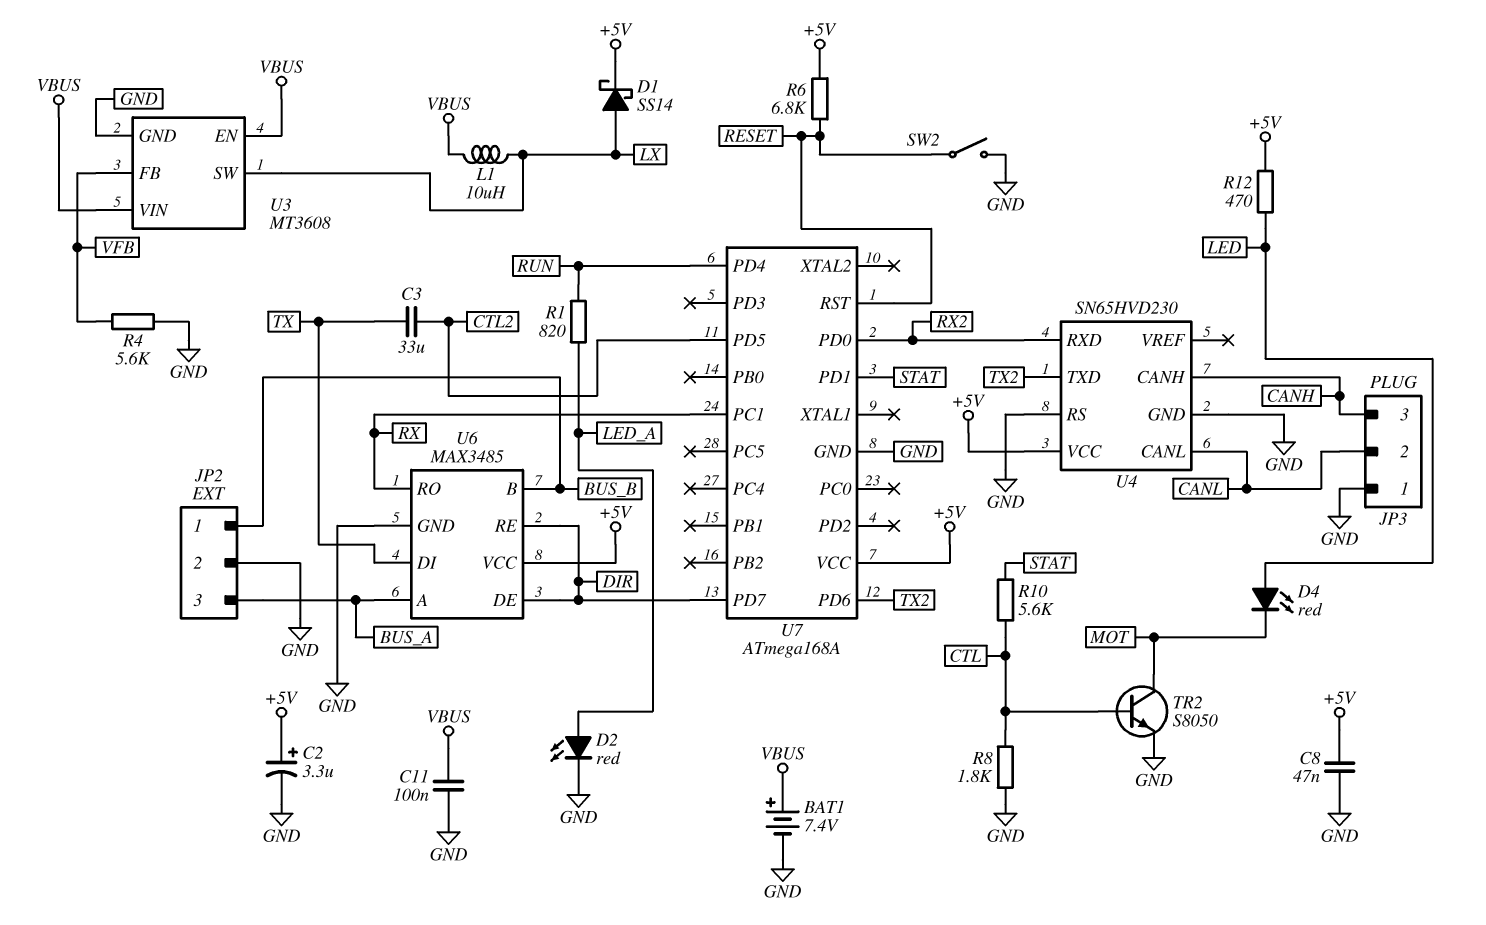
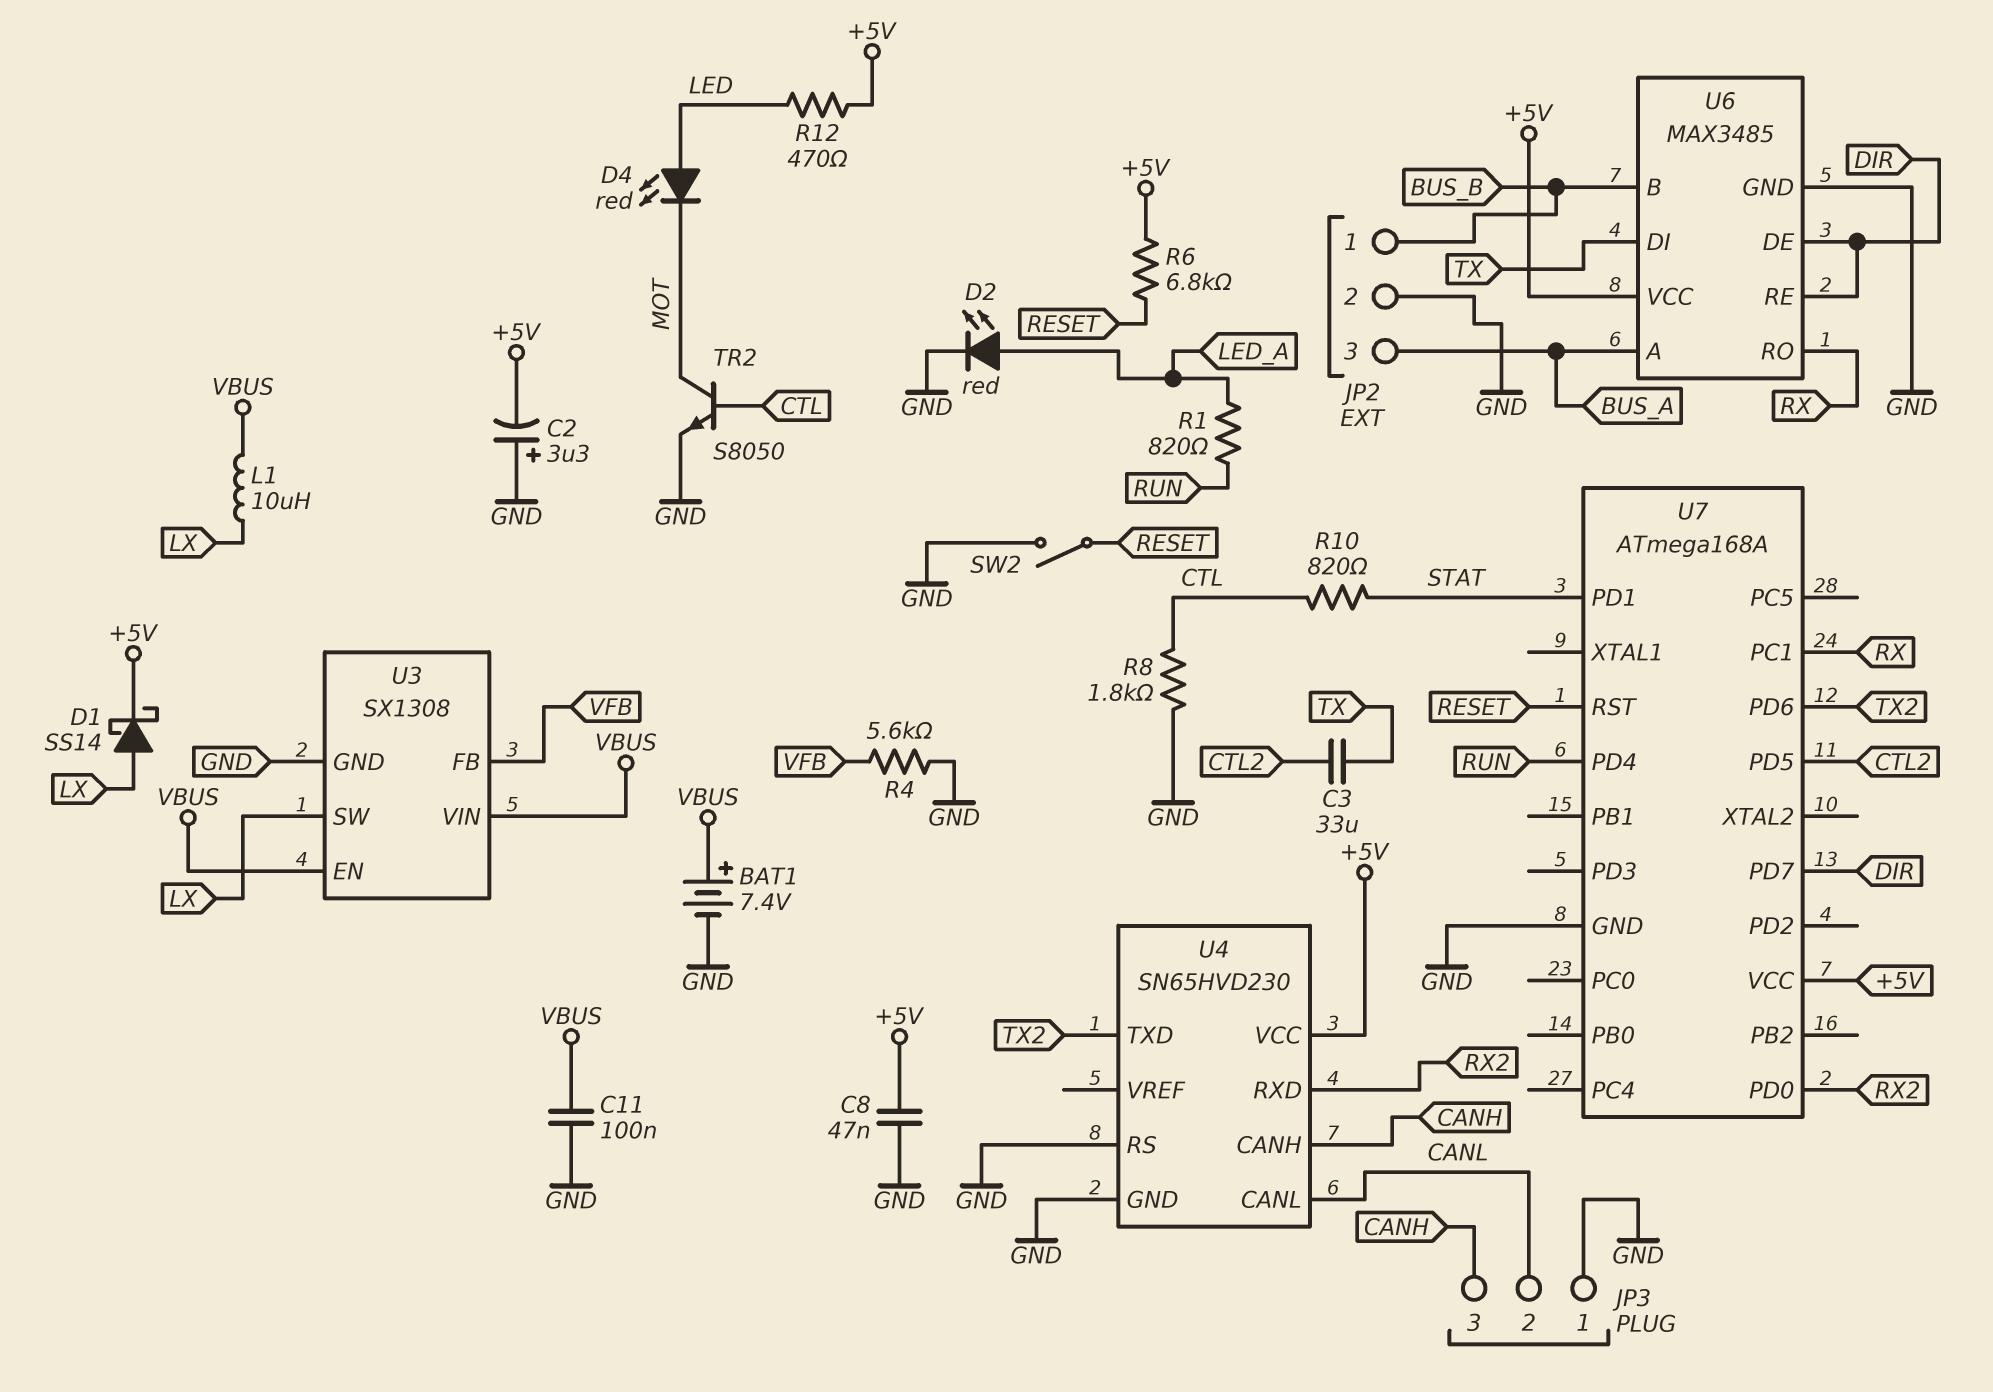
C2: 3.3uF (plus +5V, minus GND) -> 3.3uF (plus GND, minus +5V)
R10: 5.6k (CTL, STAT) -> 820 (CTL, STAT)
U3: MT3608 -> SX1308

